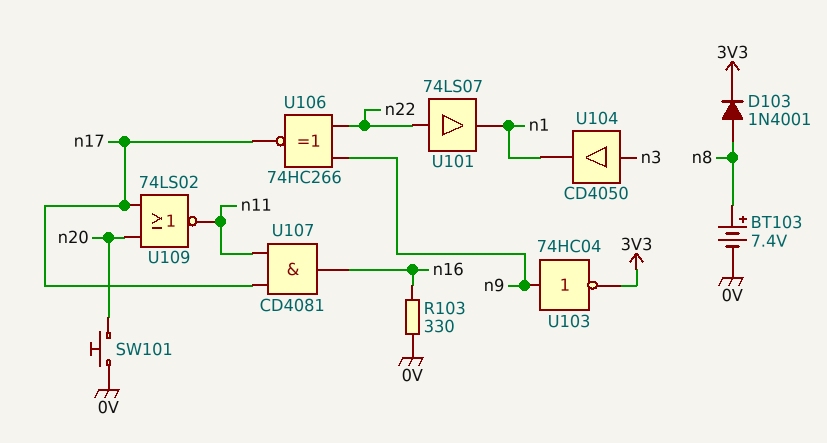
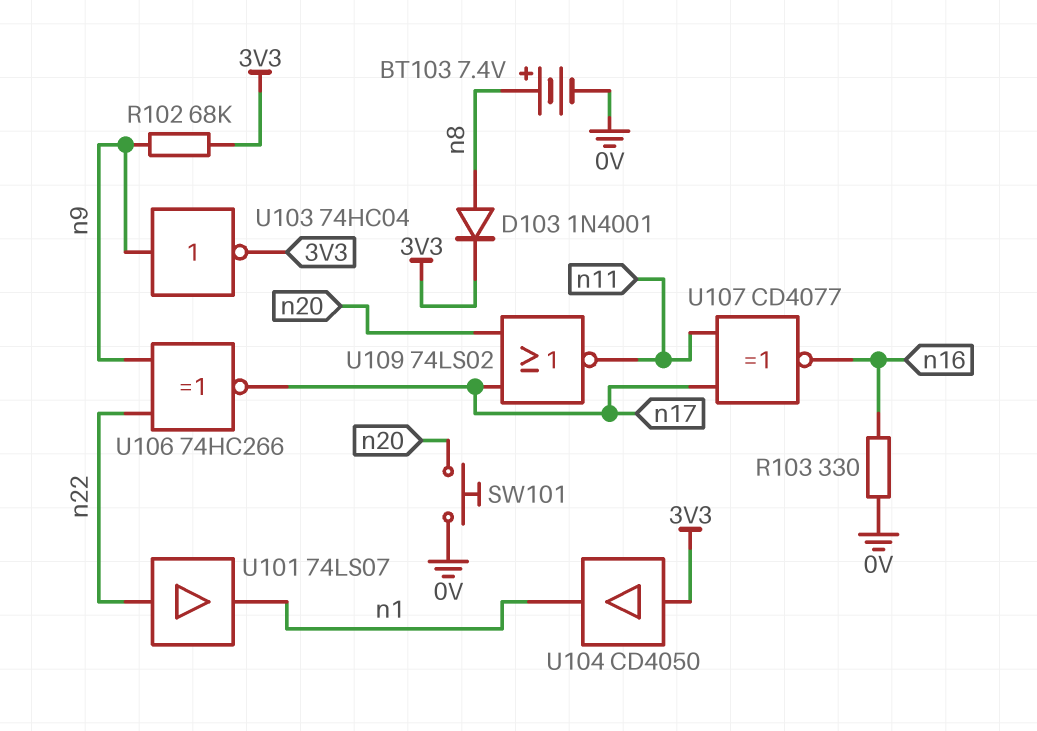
R102: none -> 68k (3V3, n9)
U104: buffer CD4050 (in n3, out n1) -> buffer CD4050 (in 3V3, out n1)
U107: AND CD4081 (in n11, in n17, out n16) -> XNOR CD4077 (in n11, in n17, out n16)

